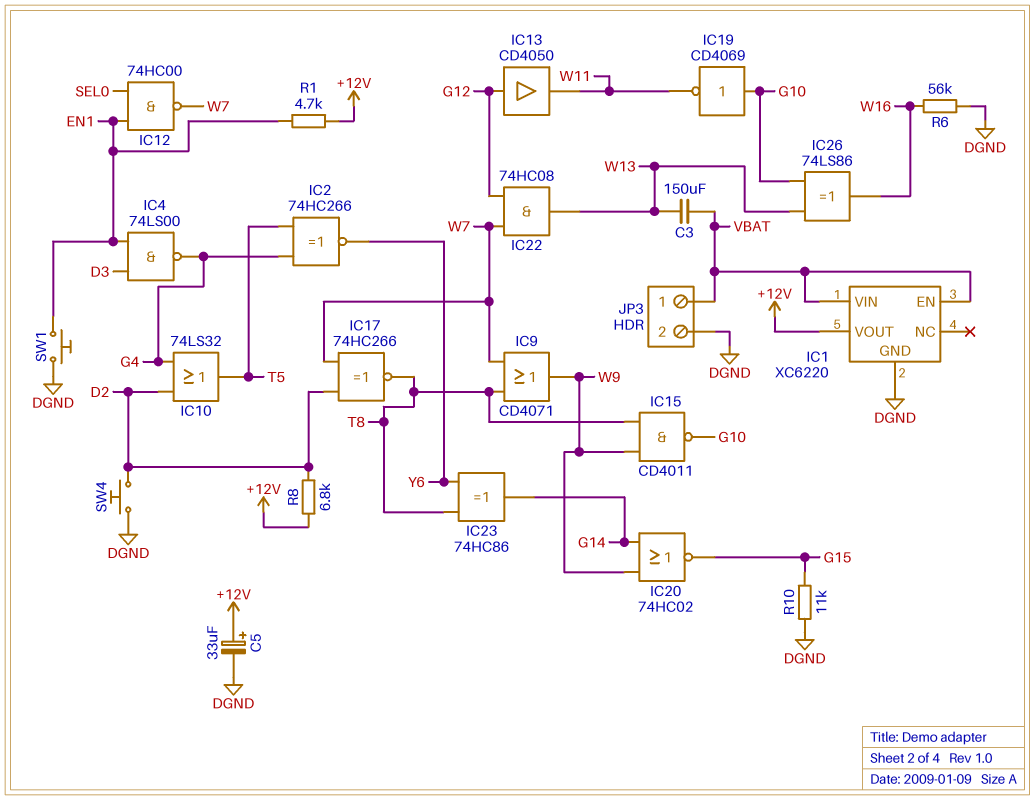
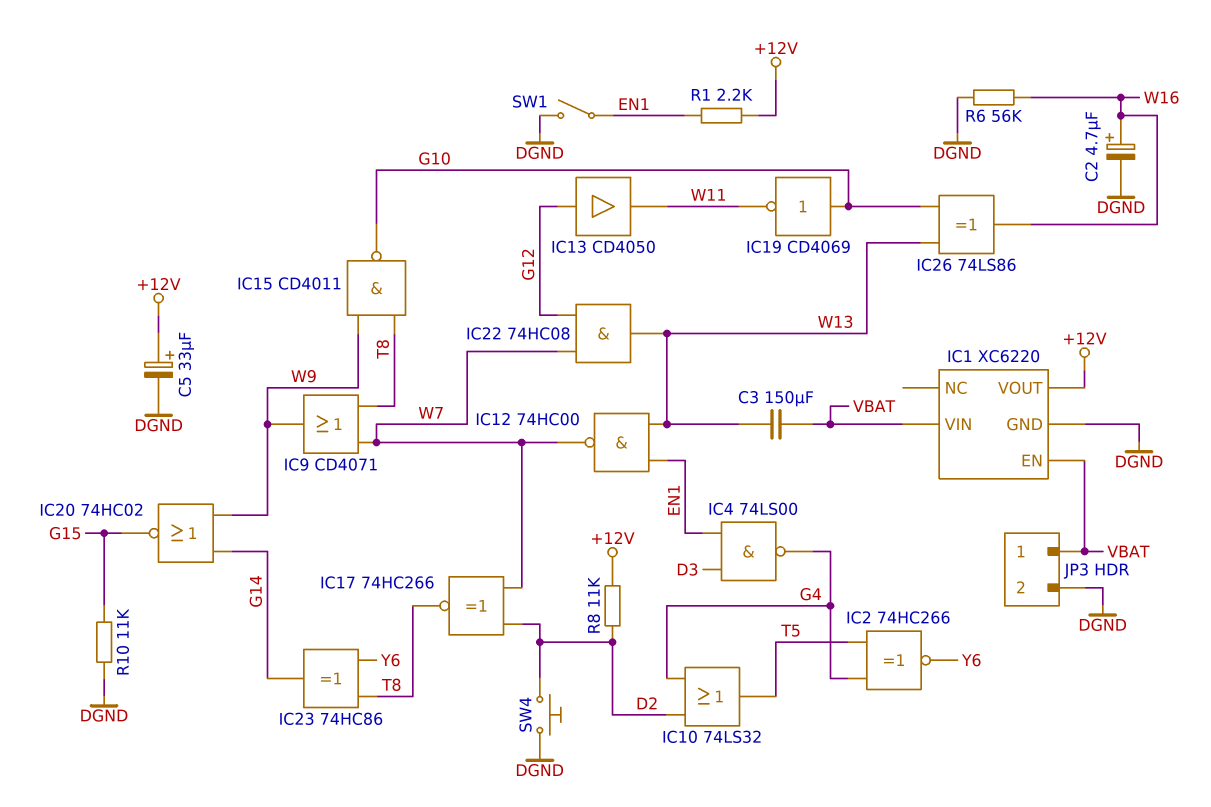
C2: none -> 4.7uF (plus W16, minus DGND)
IC12: NAND 74HC00 (in EN1, in SEL0, out W7) -> NAND 74HC00 (in EN1, in W13, out W7)
R1: 4.7k (+12V, EN1) -> 2.2k (+12V, EN1)
R8: 6.8k (+12V, D2) -> 11k (+12V, D2)
SW1: button (DGND, EN1) -> switch (DGND, EN1)

